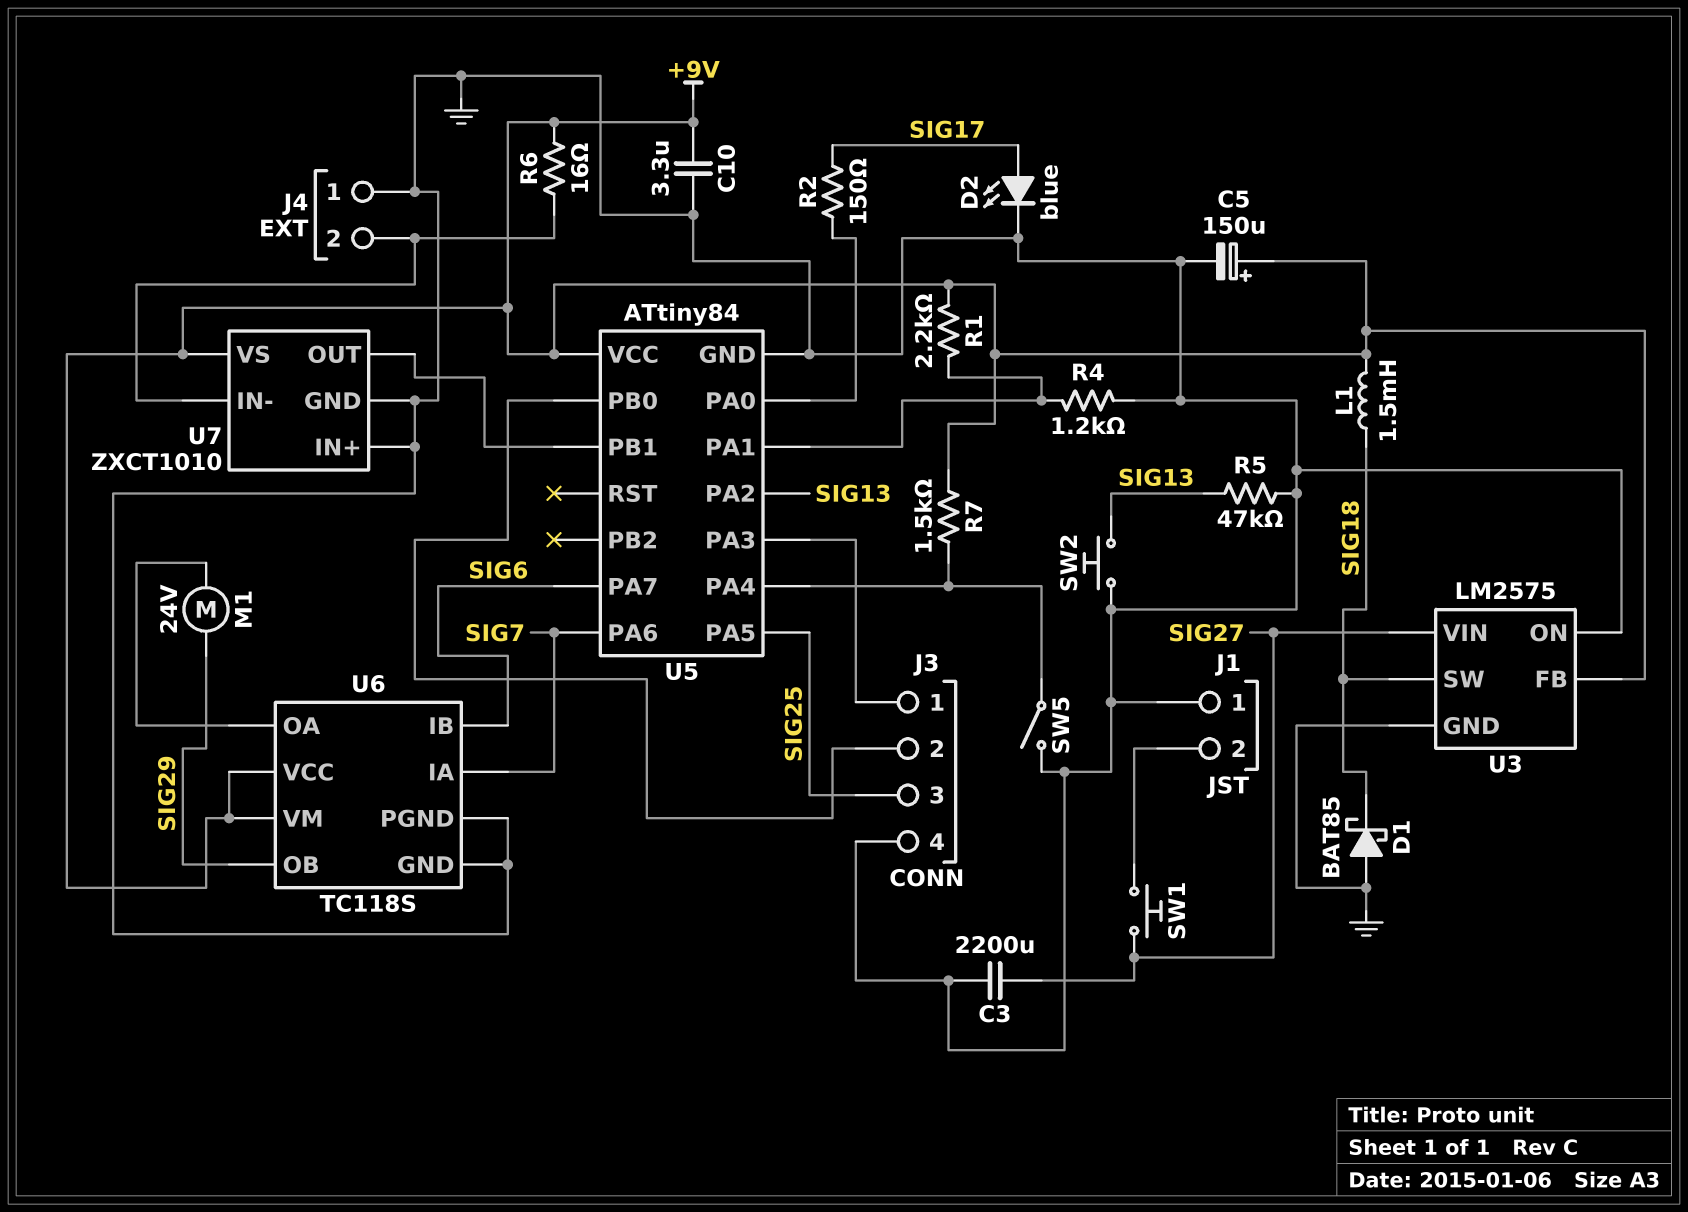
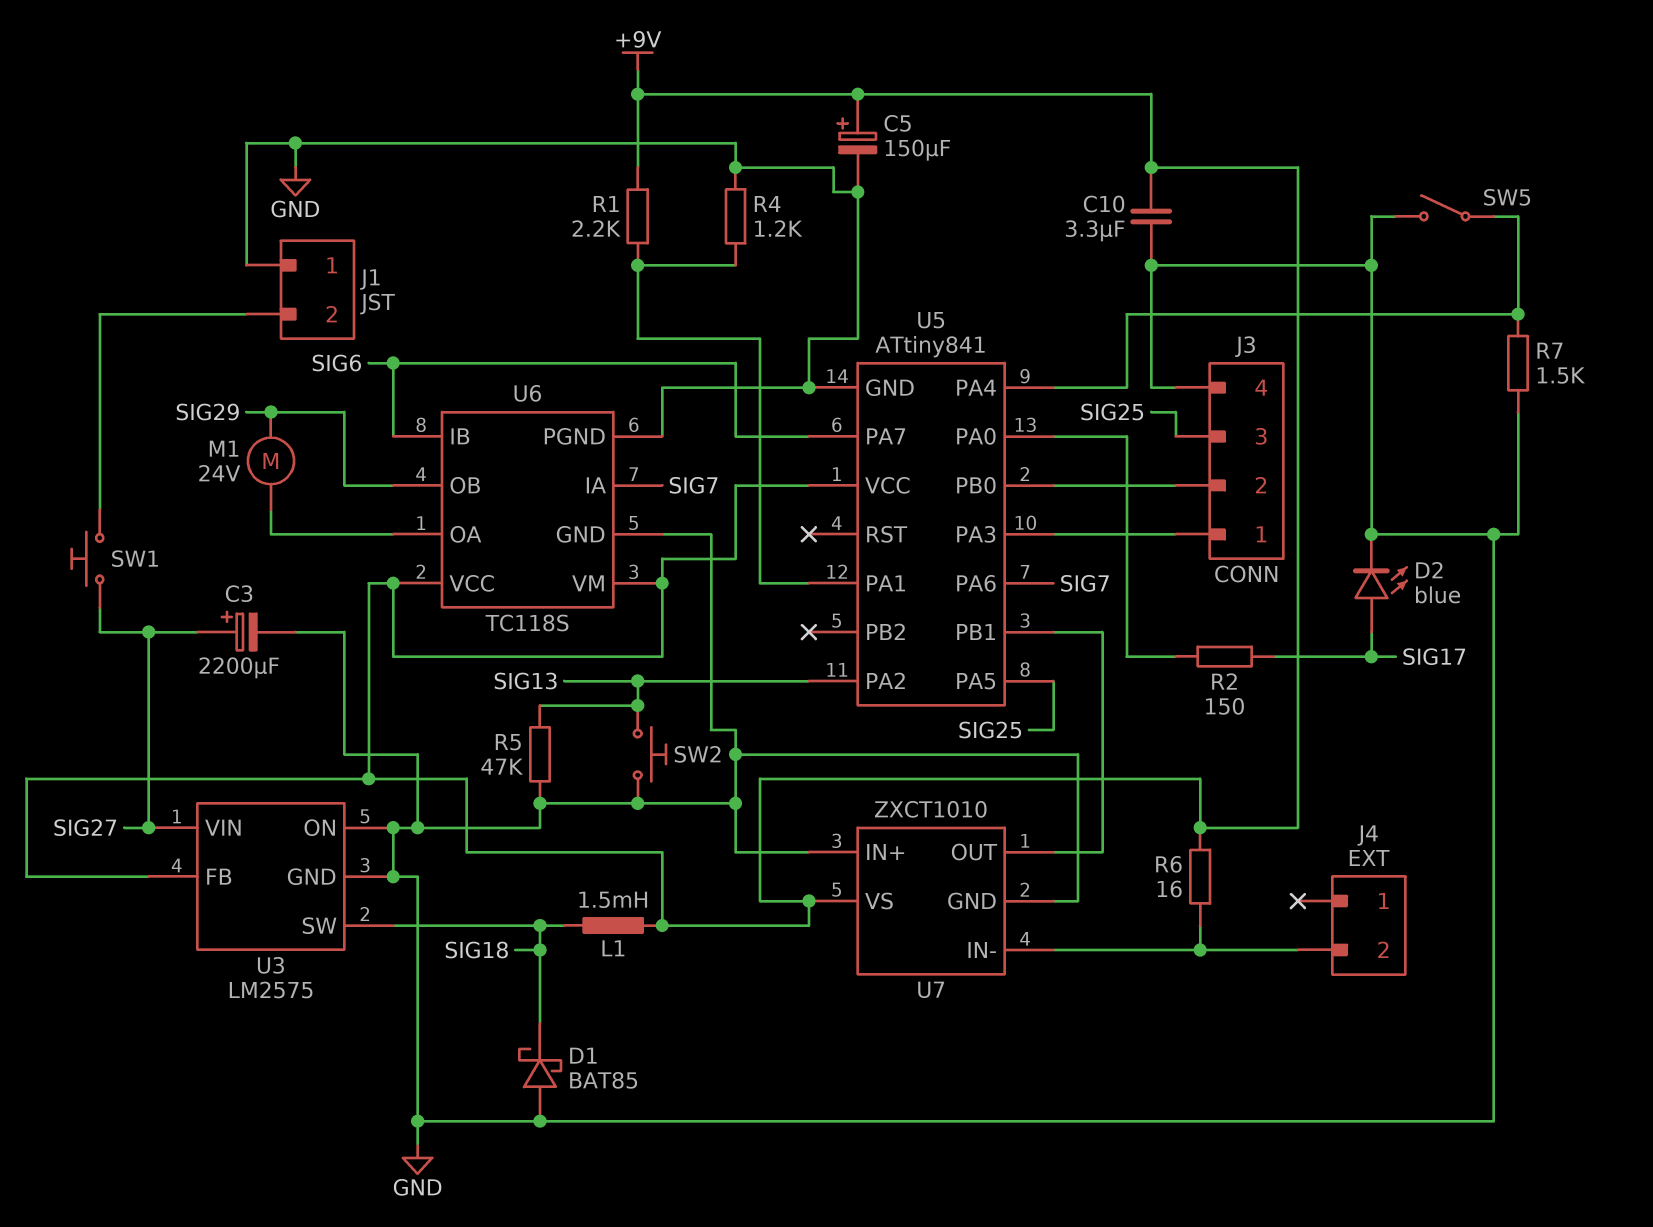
C3: 2200uF (GND, SIG27) -> 2200uF (plus SIG27, minus GND)
J4 pin 1: GND -> none
R7: 1.5k (+9V, U5/PA4) -> 1.5k (GND, U5/PA4)
U5: ATtiny84 -> ATtiny841

